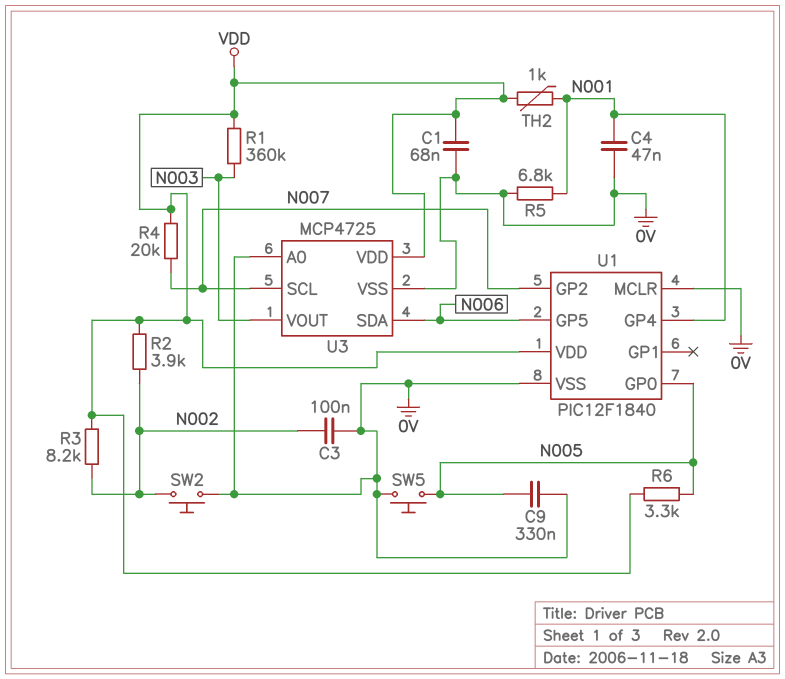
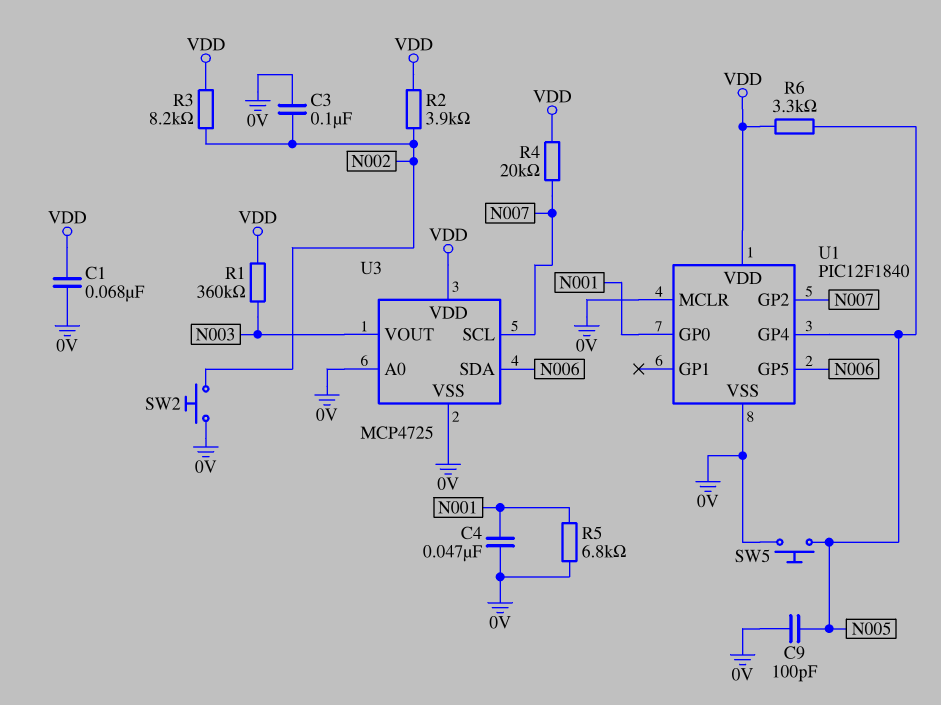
C9: 330nF (0V, N005) -> 100pF (0V, N005)
TH2: 1k (N001, VDD) -> none
U1 pin GP0: N005 -> N001
U1 pin GP4: N001 -> N005

